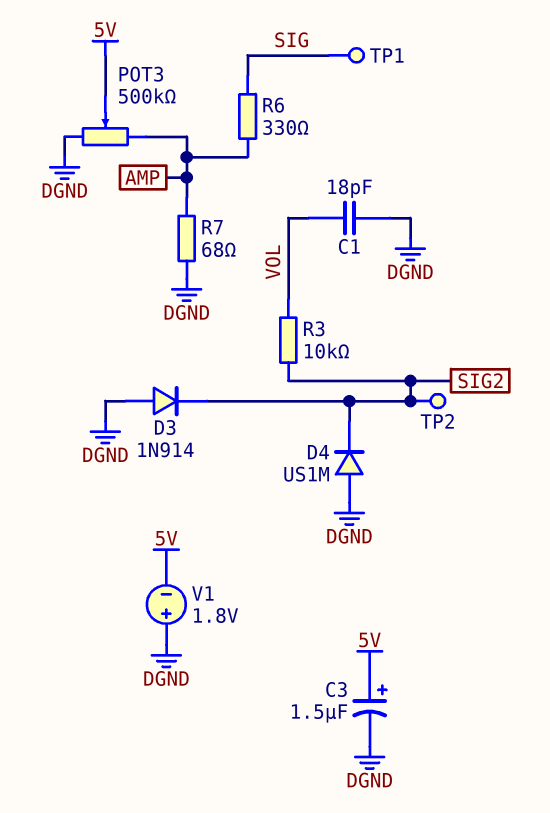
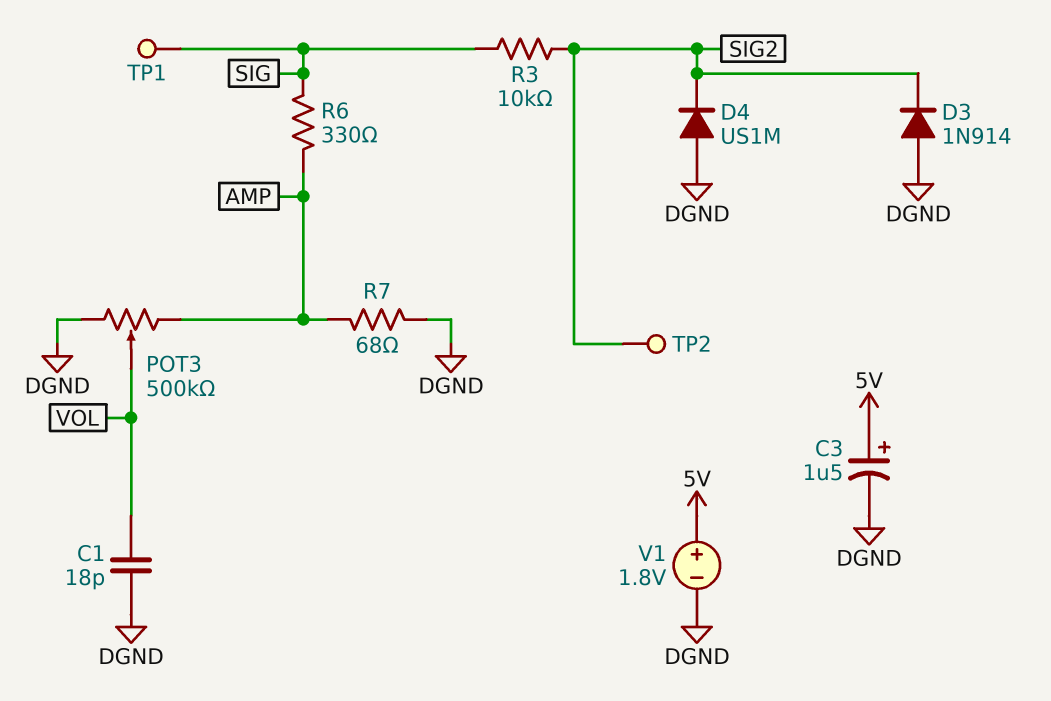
POT3: 500k (AMP, DGND, wiper 5V) -> 500k (AMP, DGND, wiper VOL)
R3: 10k (SIG2, VOL) -> 10k (SIG, SIG2)
V1: 1.8V (plus DGND, minus 5V) -> 1.8V (plus 5V, minus DGND)

